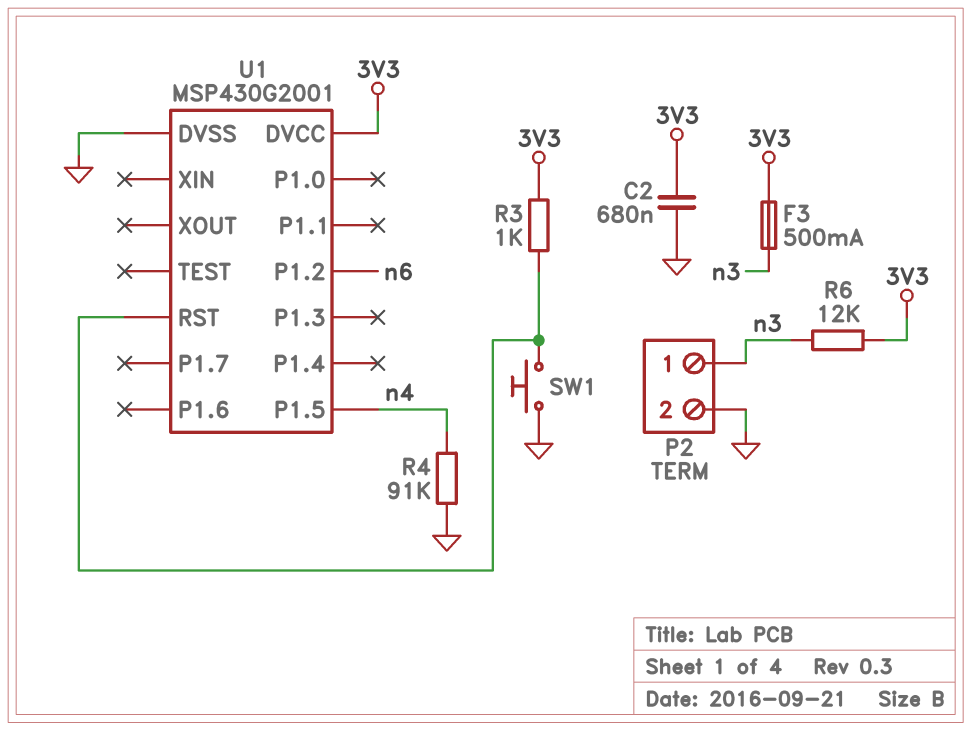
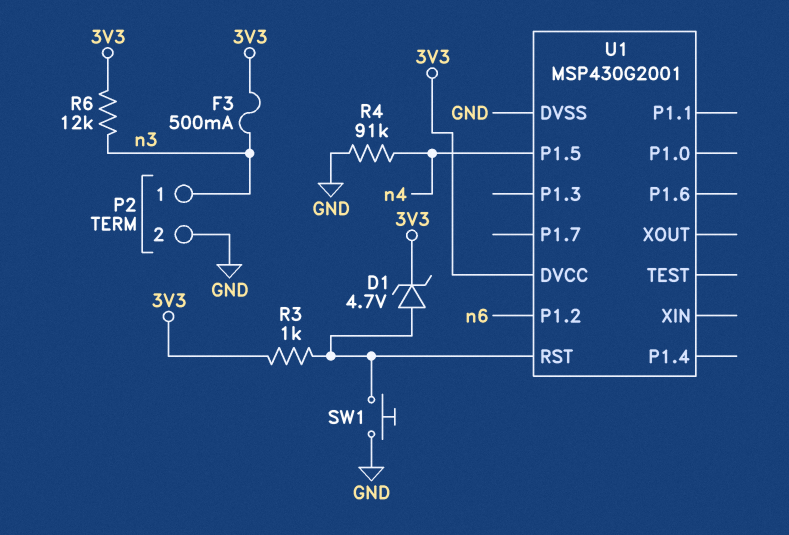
C2: 680nF (3V3, GND) -> none
D1: none -> zener 4.7V (A U1/RST, K 3V3)

